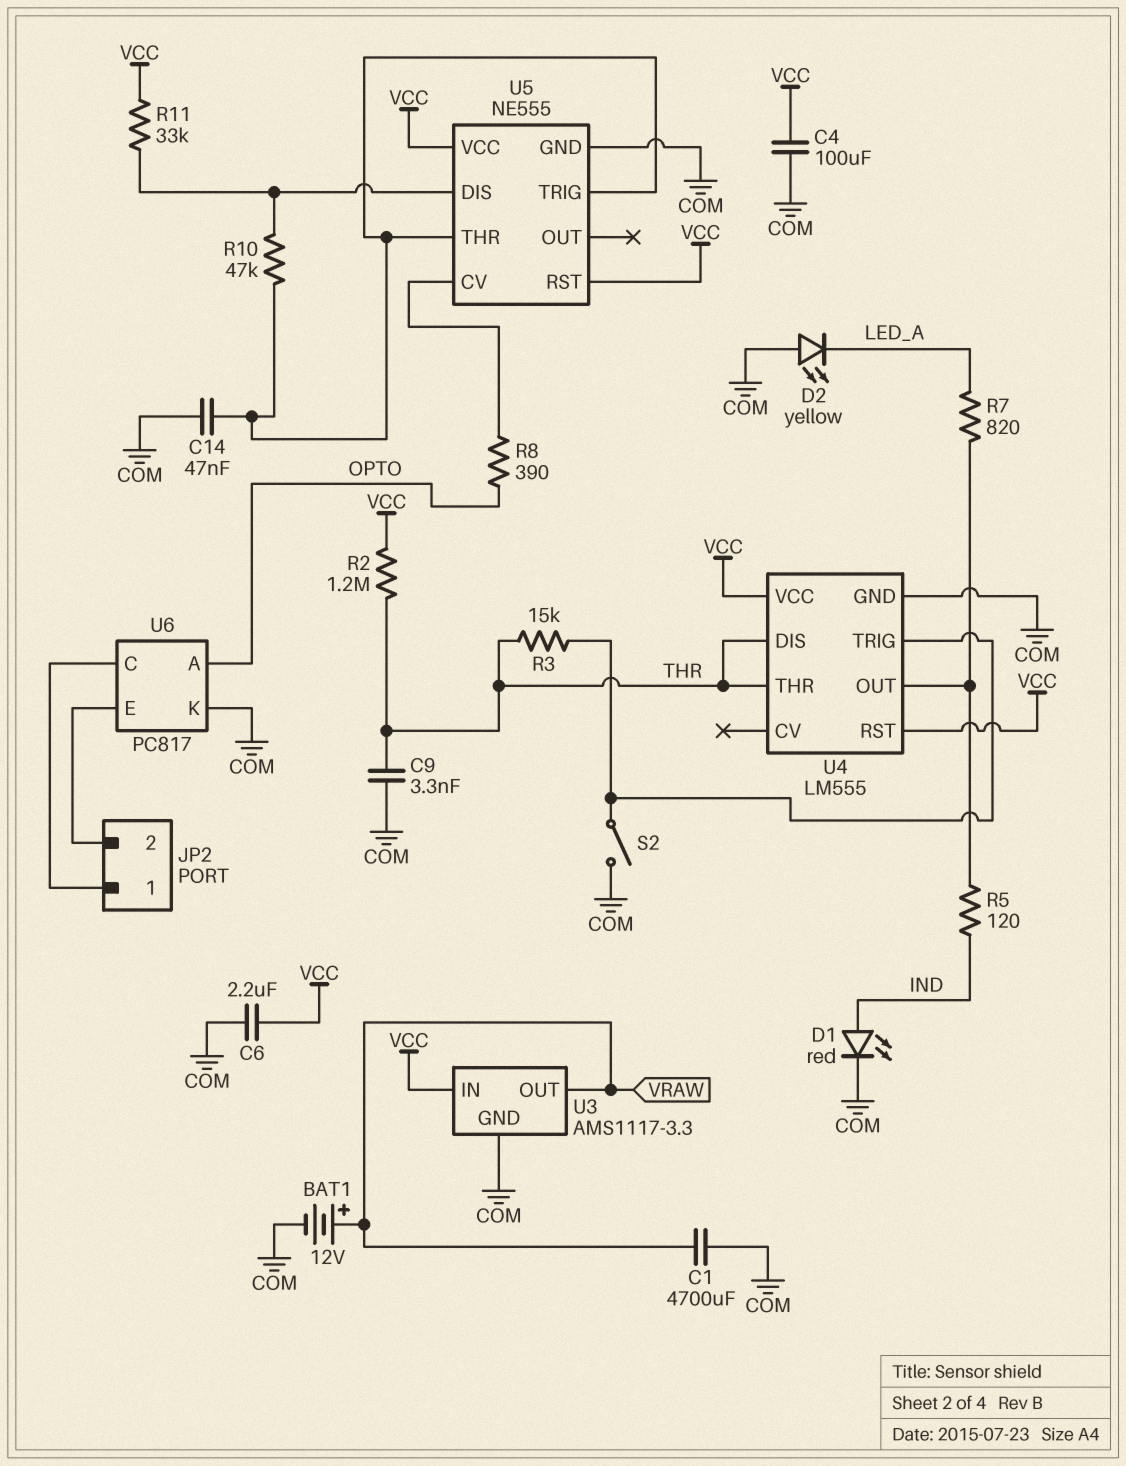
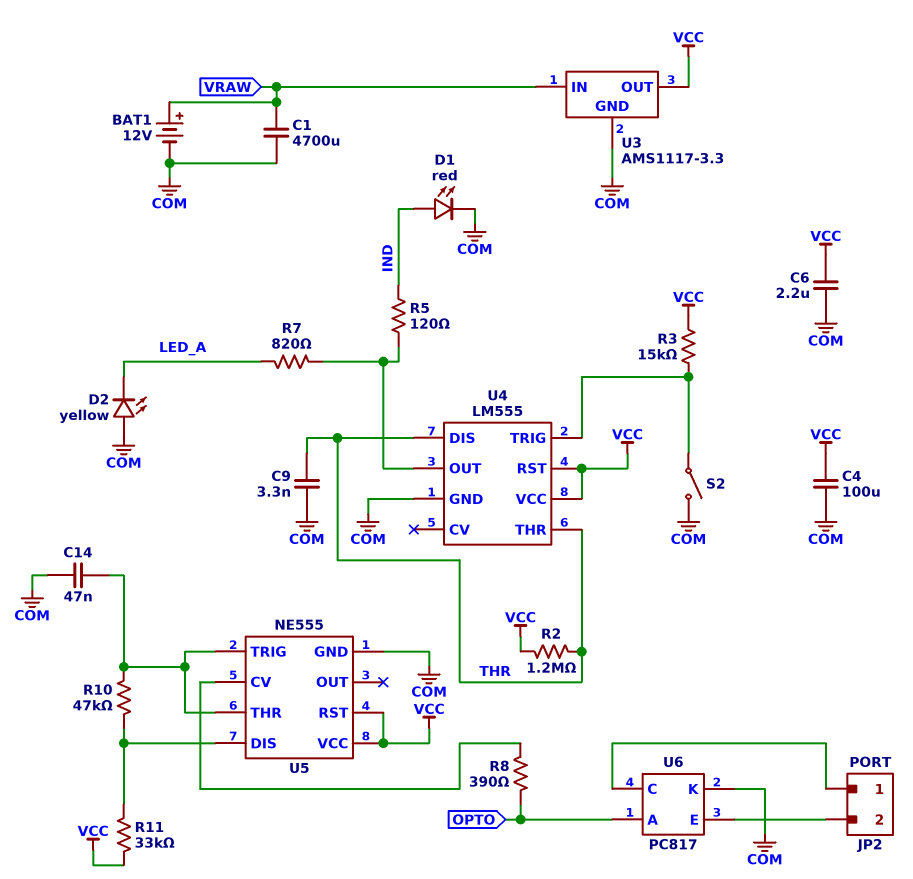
R3: 15k (THR, U4/TRIG) -> 15k (U4/TRIG, VCC)
U3 pin IN: VCC -> VRAW
U3 pin OUT: VRAW -> VCC

